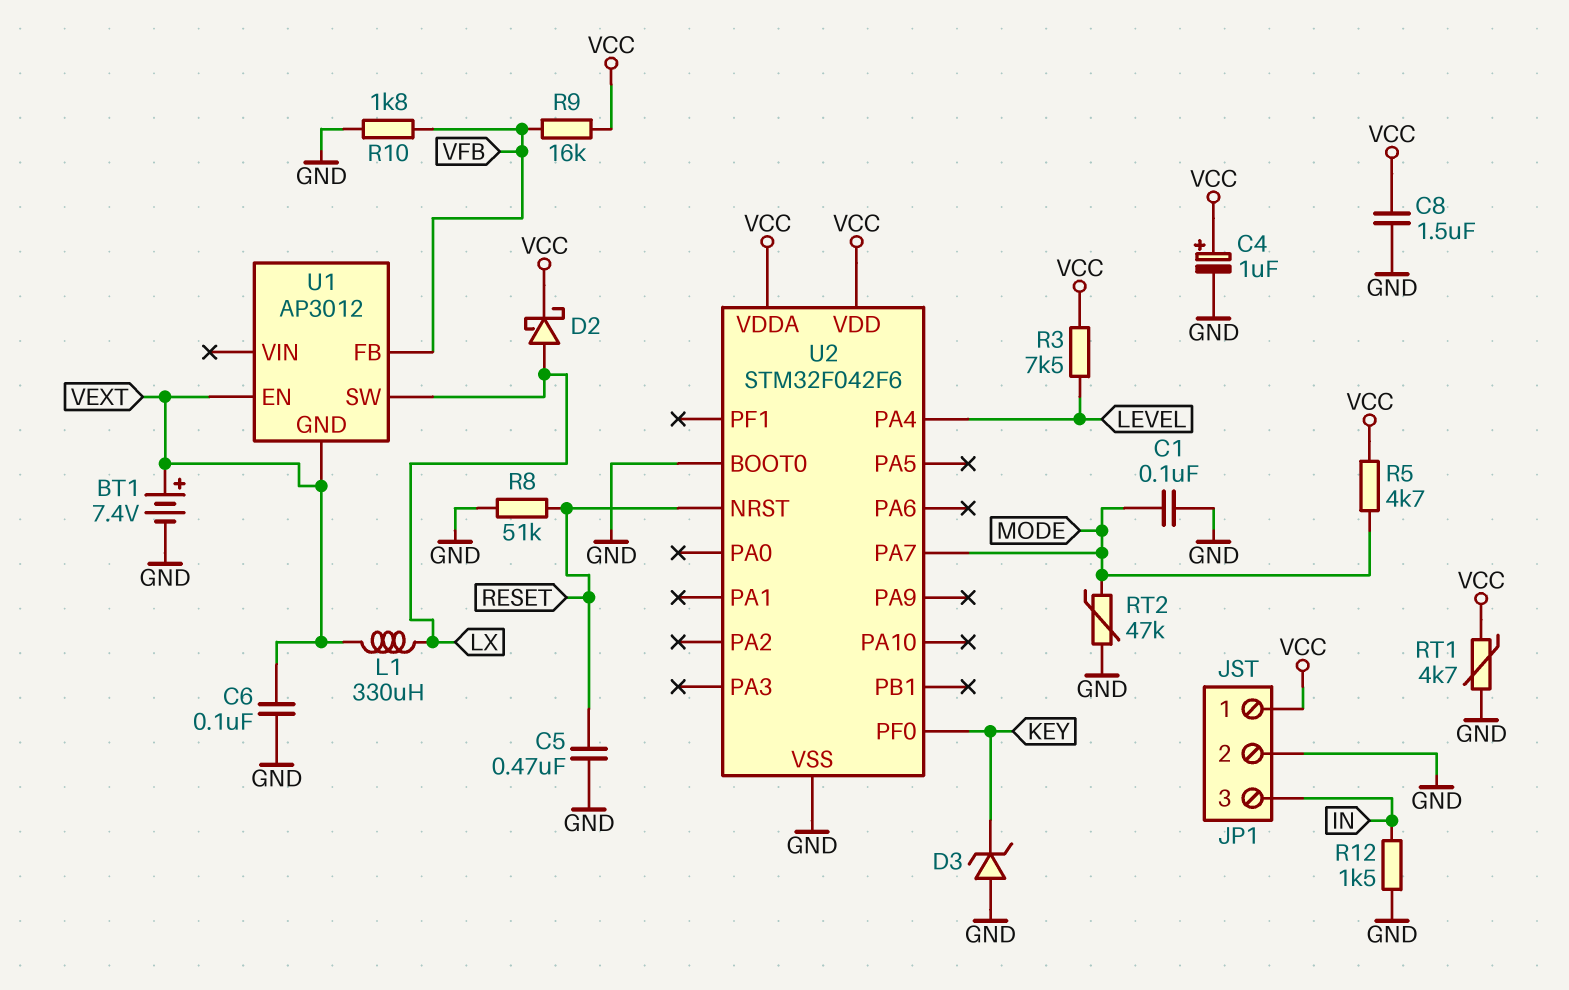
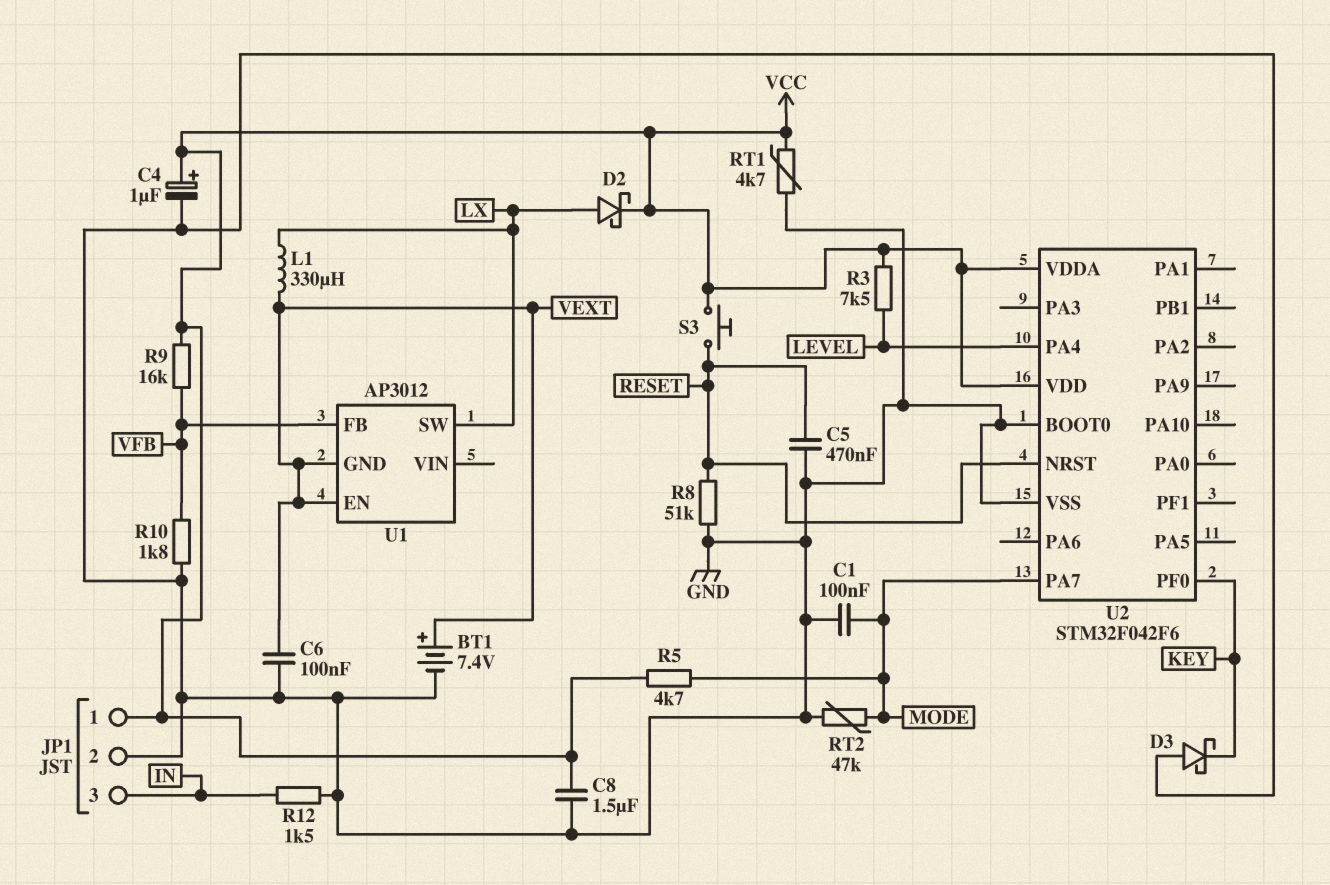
D3: zener (A GND, K KEY) -> schottky (A GND, K KEY)
S3: none -> button (RESET, VCC)

